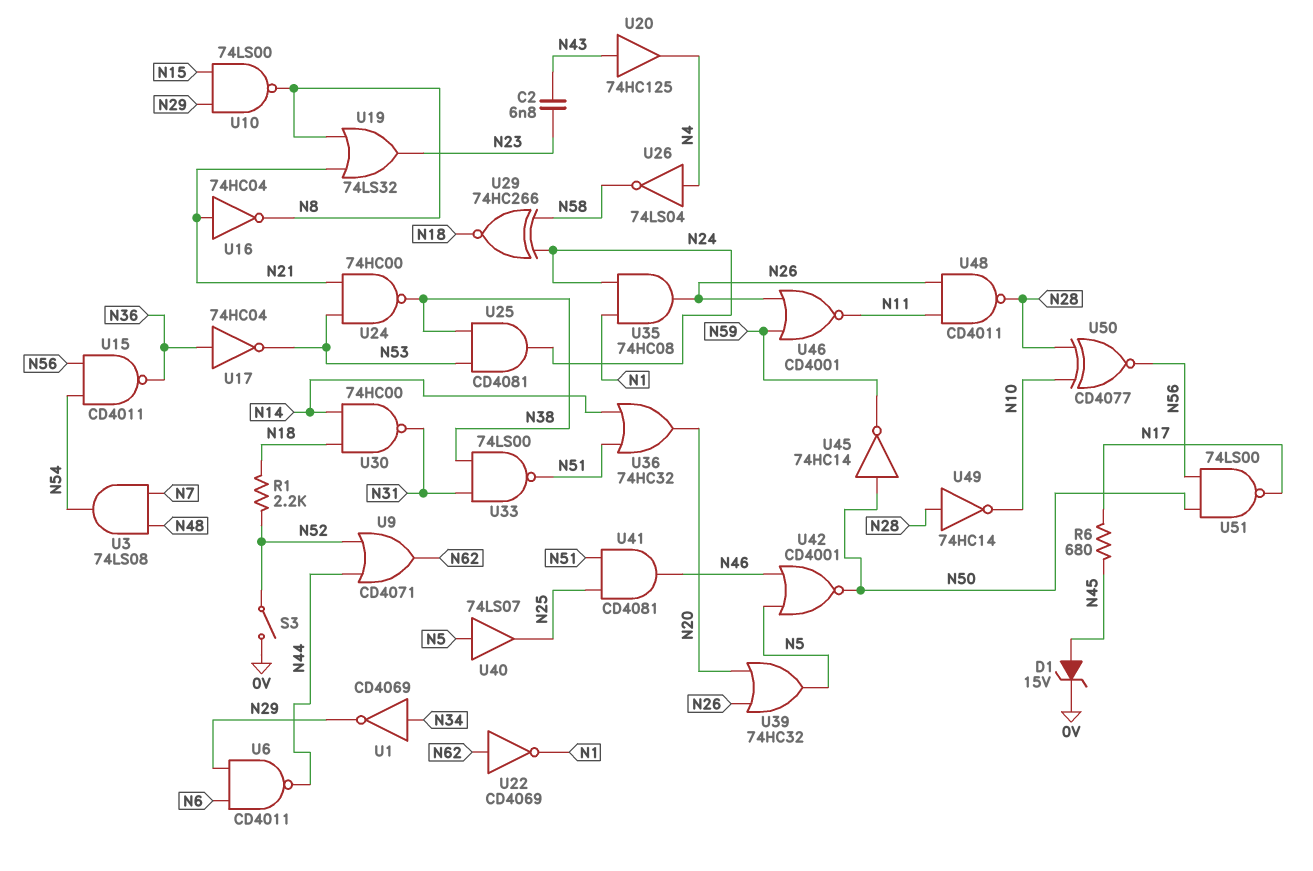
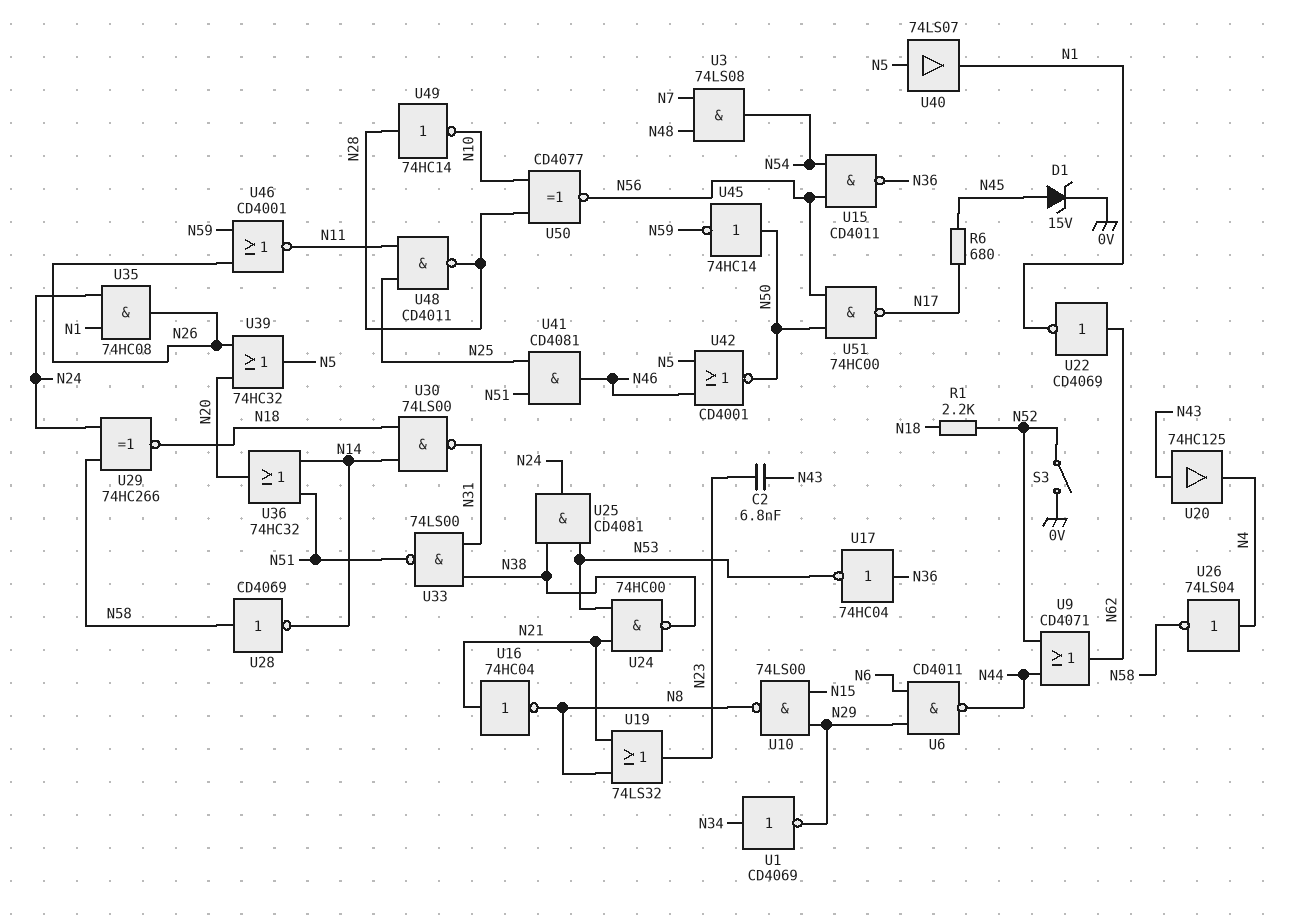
U28: none -> NOT CD4069 (in N58, out N14)
U30: NAND 74HC00 (in N14, in N18, out N31) -> NAND 74LS00 (in N14, in N18, out N31)
U40: buffer 74LS07 (in N5, out N25) -> buffer 74LS07 (in N5, out N1)
U48: NAND CD4011 (in N11, in N26, out N28) -> NAND CD4011 (in N11, in N25, out N28)
U51: NAND 74LS00 (in N50, in N56, out N17) -> NAND 74HC00 (in N50, in N56, out N17)

